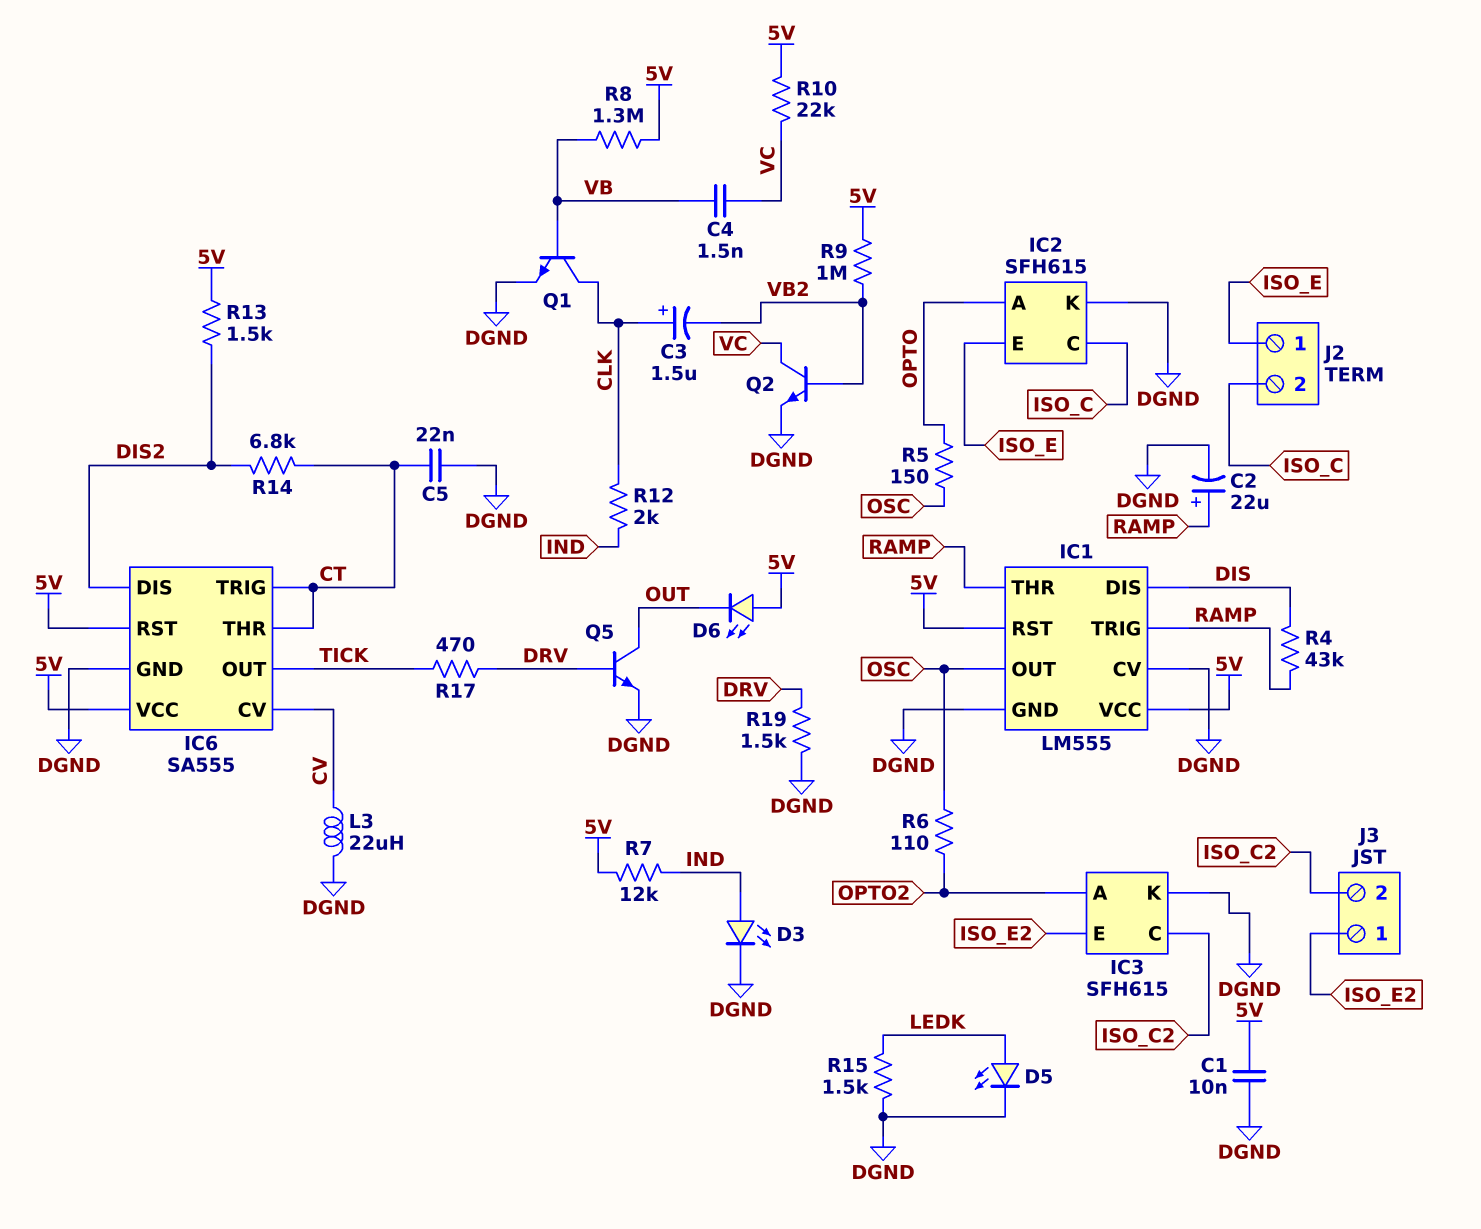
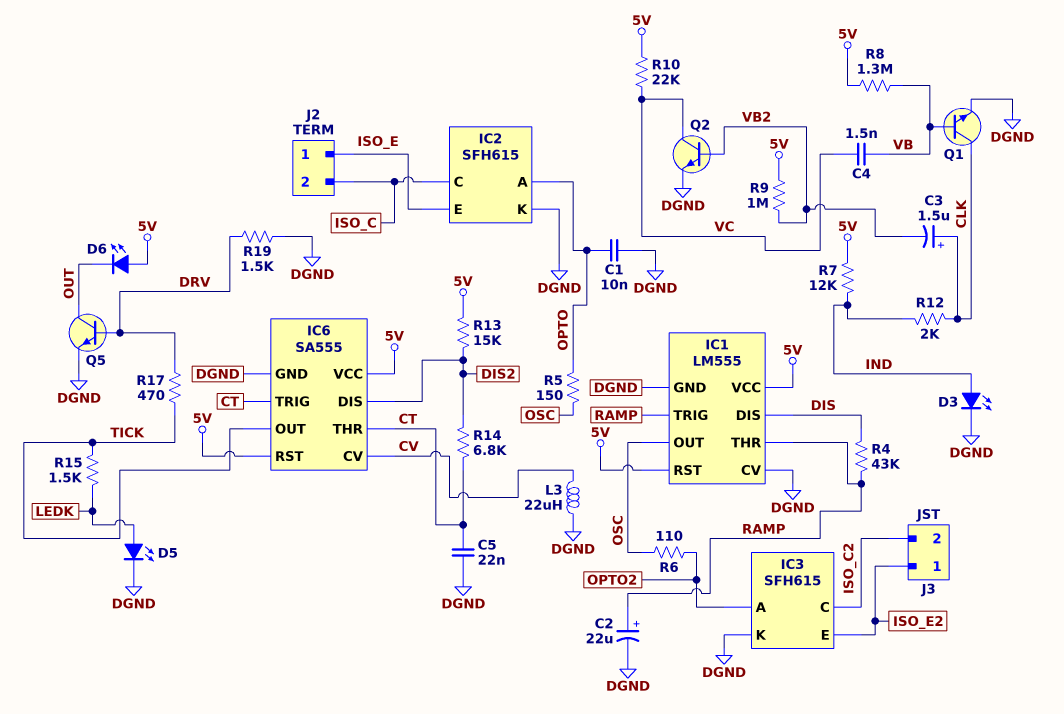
C1: 10nF (5V, DGND) -> 10nF (DGND, OPTO)
R13: 1.5k (5V, DIS2) -> 15k (5V, DIS2)
R15: 1.5k (DGND, LEDK) -> 1.5k (LEDK, TICK)

